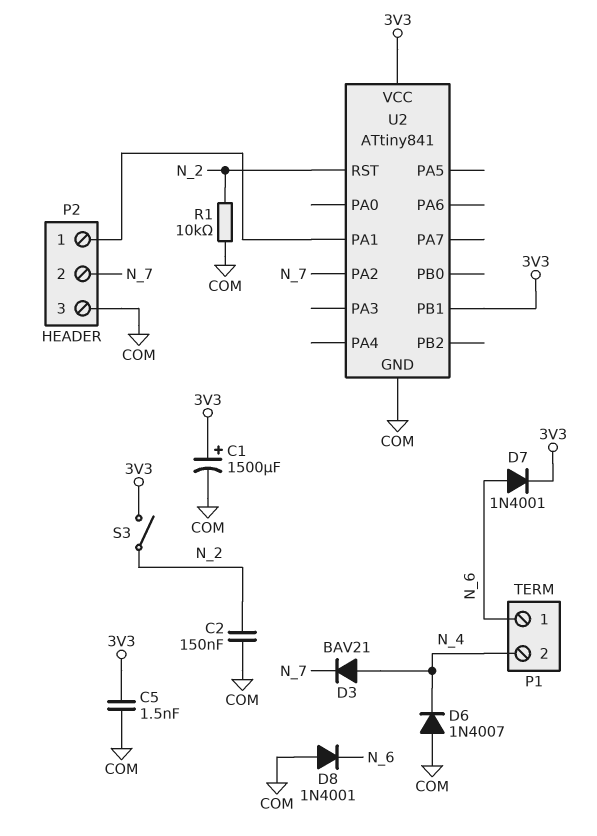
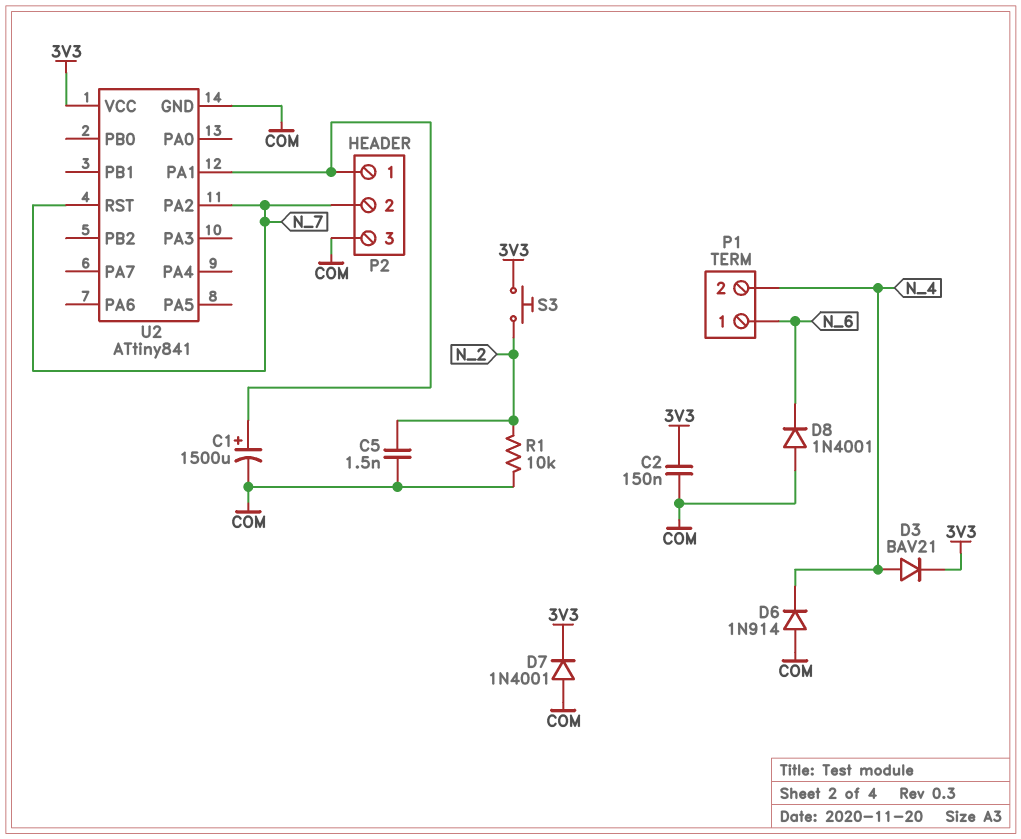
C1: 1500uF (plus 3V3, minus COM) -> 1500uF (plus P2/1, minus COM)
C2: 150nF (COM, N_2) -> 150nF (3V3, COM)
C5: 1.5nF (3V3, COM) -> 1.5nF (COM, N_2)
D3: diode BAV21 (A N_4, K N_7) -> diode BAV21 (A N_4, K 3V3)
D6: diode 1N4007 (A COM, K N_4) -> diode 1N914 (A COM, K N_4)
D7: diode 1N4001 (A N_6, K 3V3) -> diode 1N4001 (A COM, K 3V3)
S3: switch (3V3, N_2) -> button (3V3, N_2)
U2 pin PB1: 3V3 -> none
U2 pin RST: N_2 -> N_7

